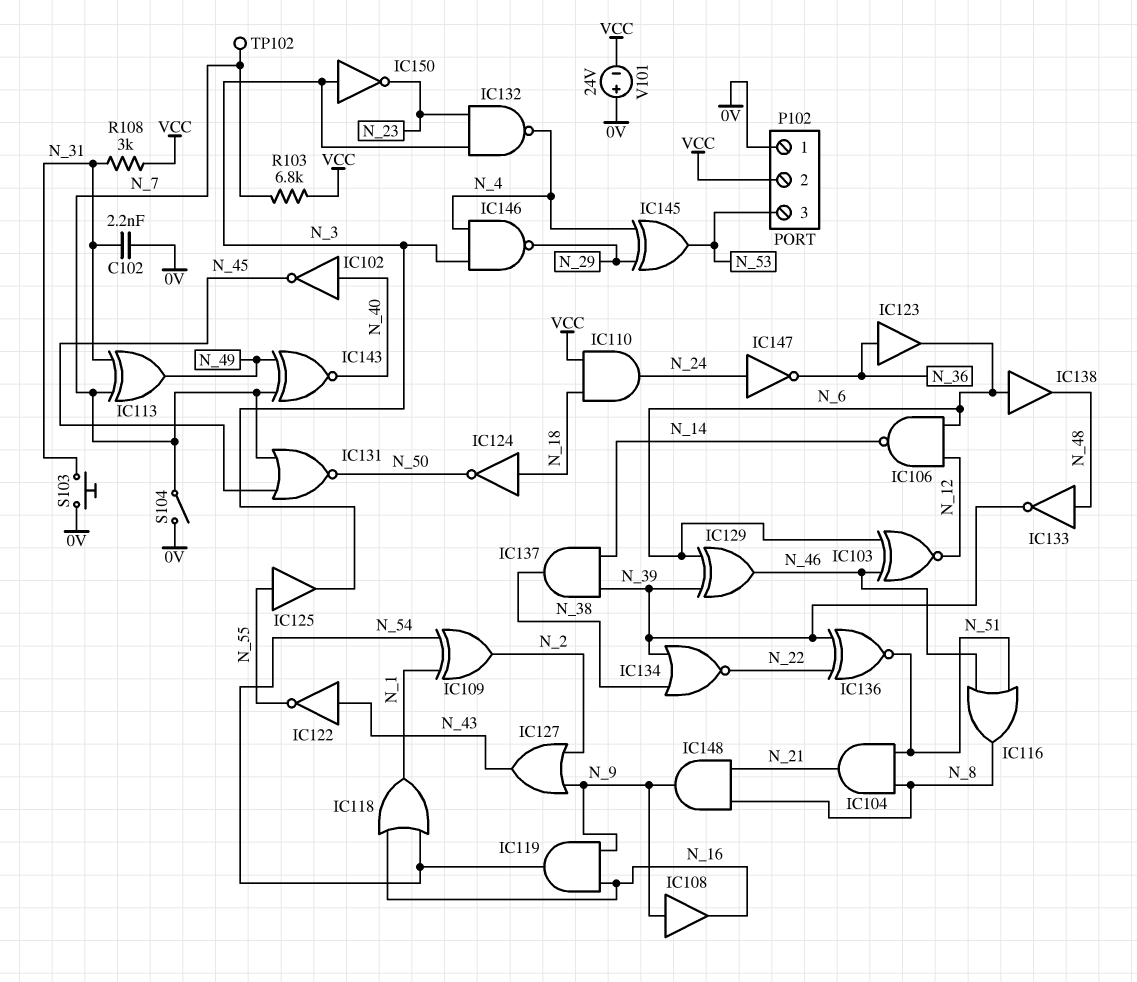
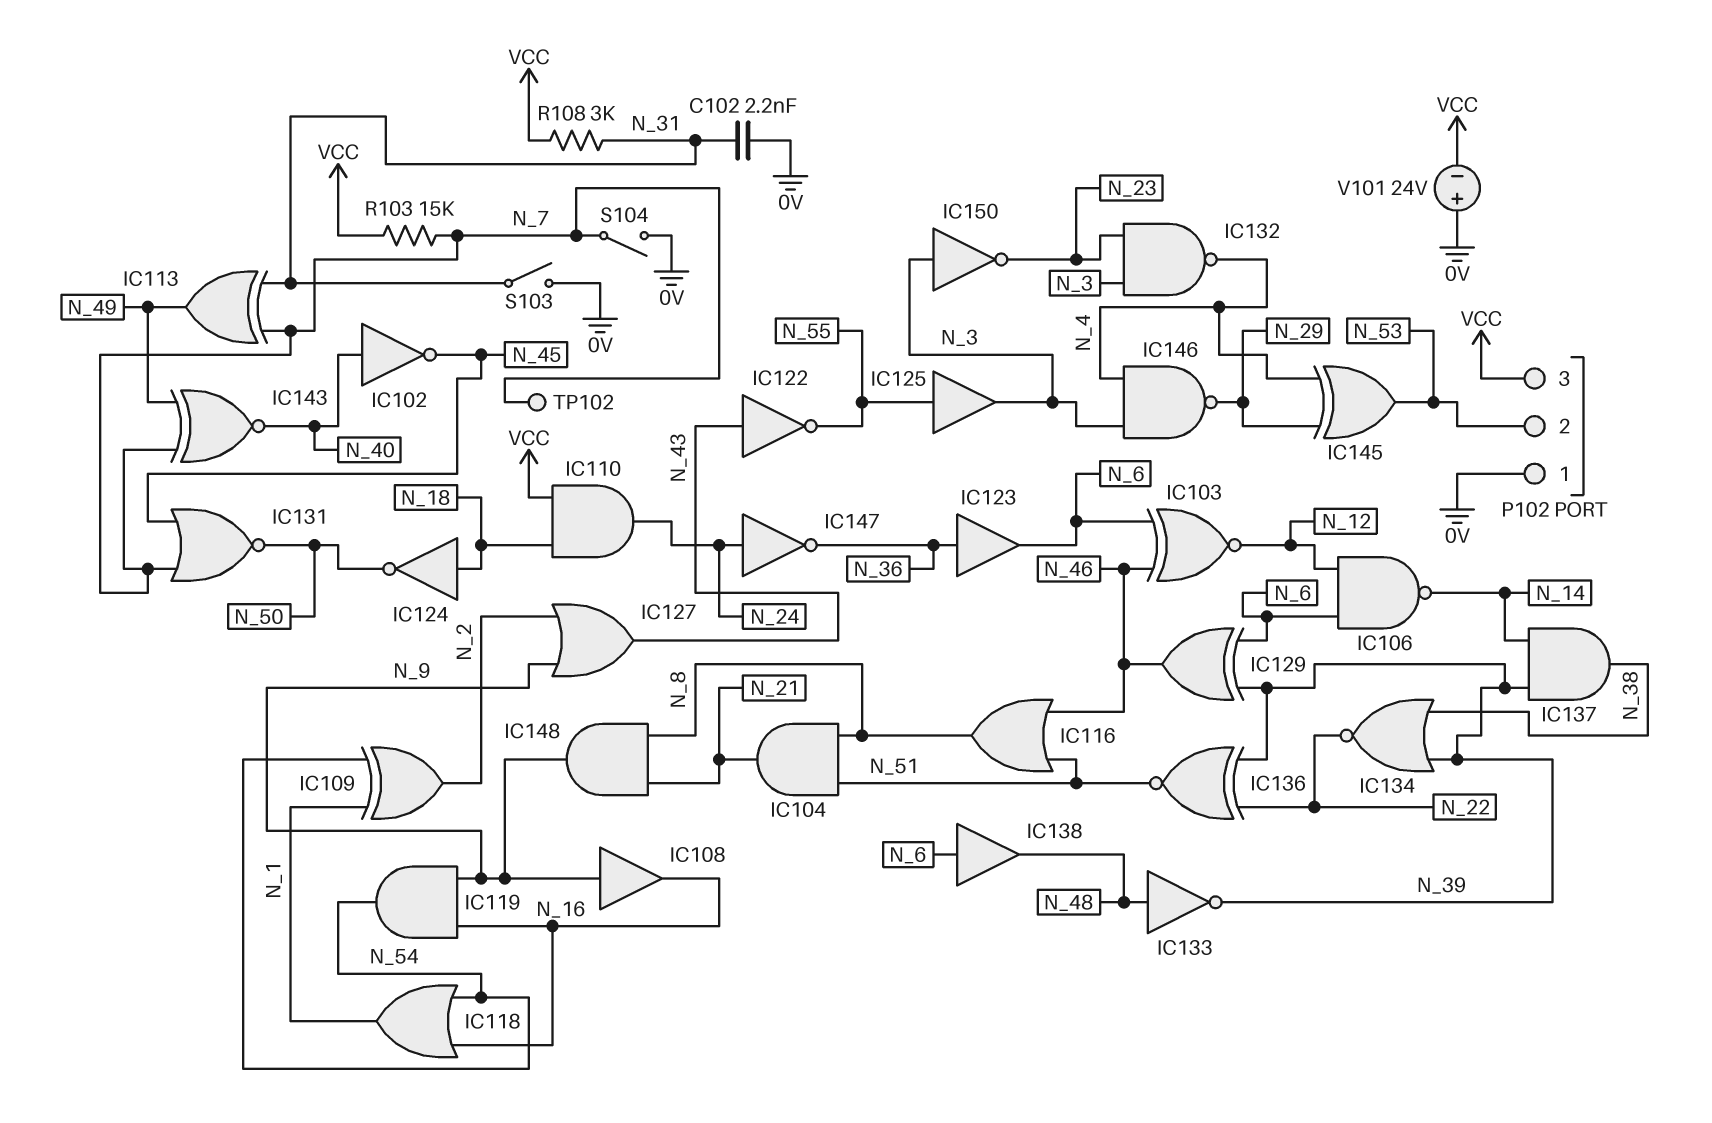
P102 pin 2: VCC -> N_53
P102 pin 3: N_53 -> VCC
R103: 6.8k (N_7, VCC) -> 15k (N_7, VCC)
S103: button (0V, N_31) -> switch (0V, N_31)

